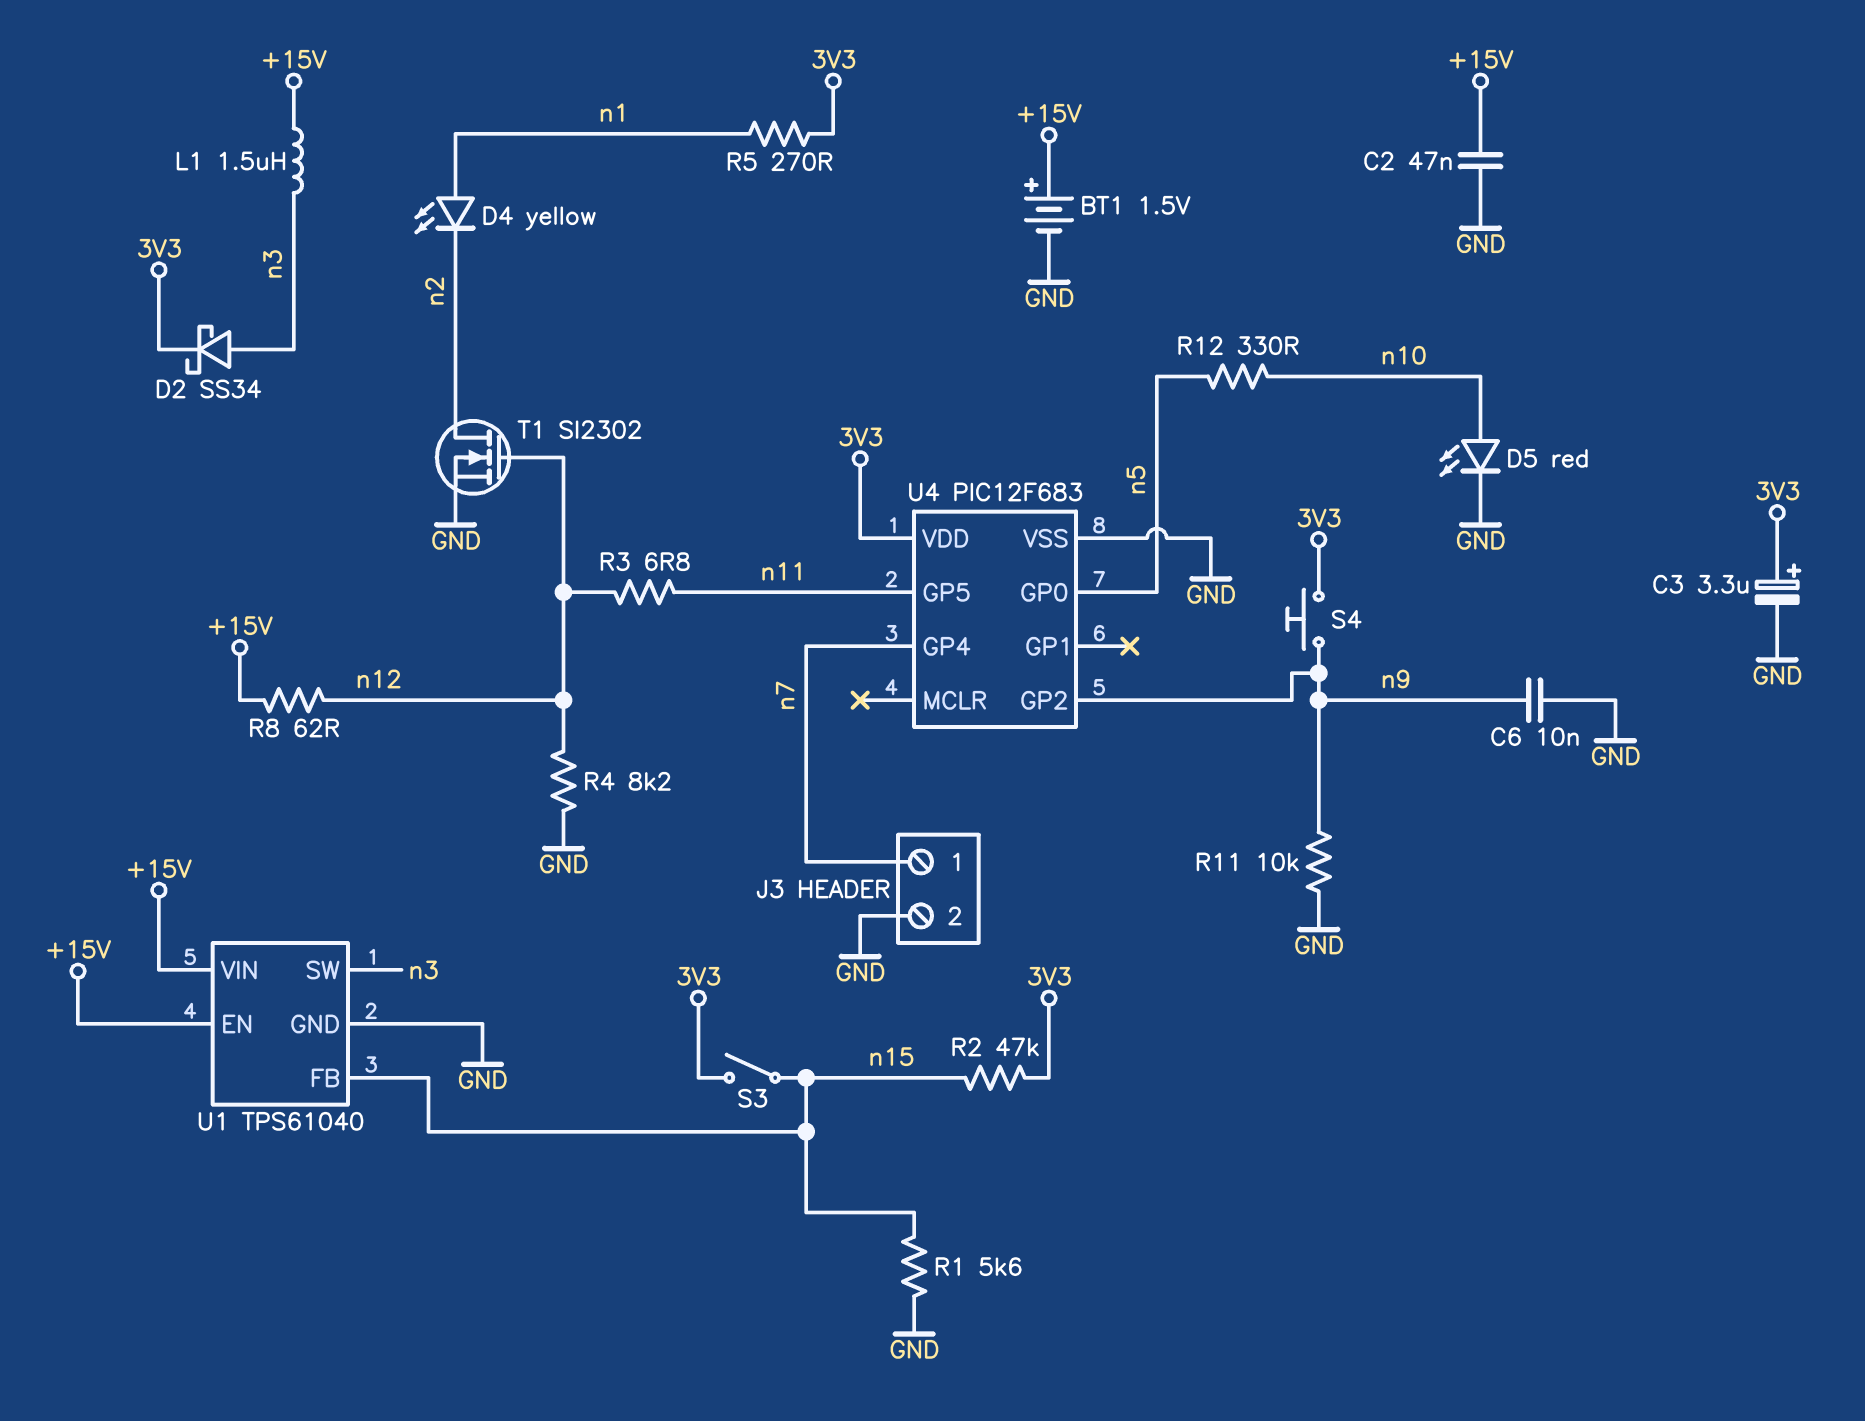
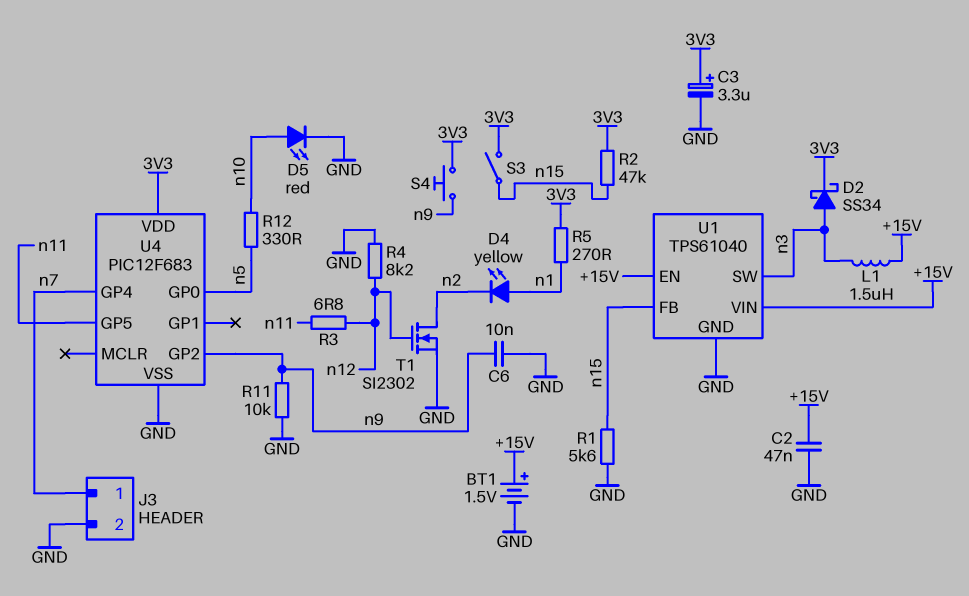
R8: 62 (+15V, n12) -> none

